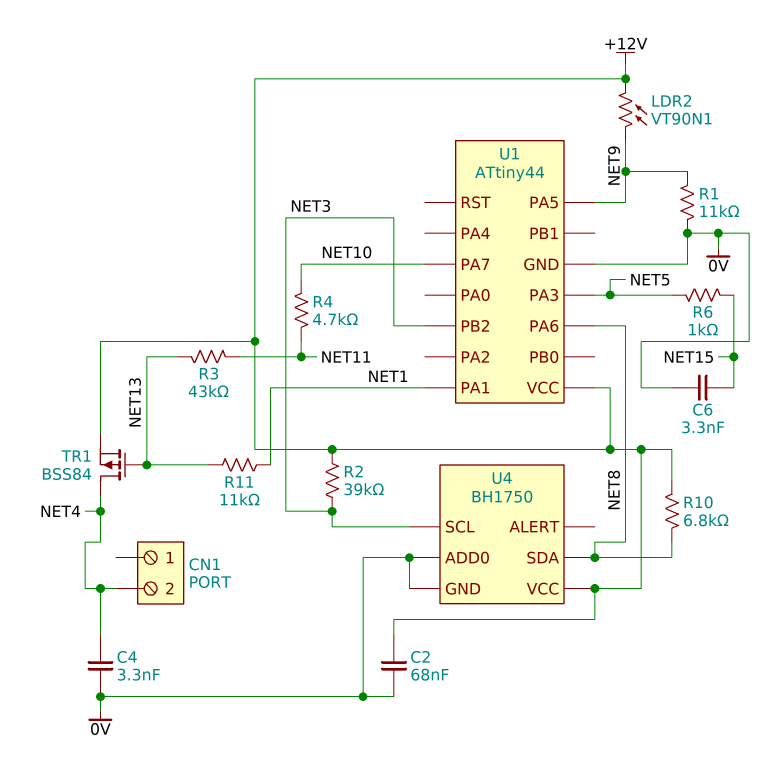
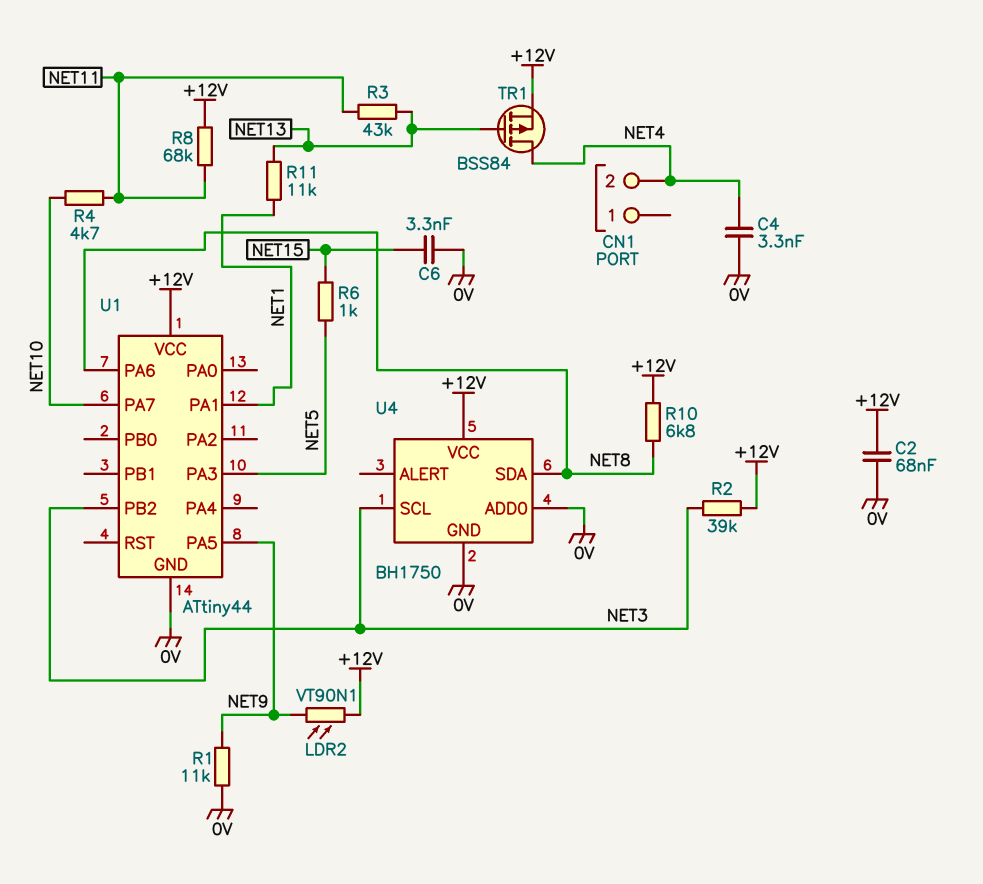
R8: none -> 68k (+12V, NET11)

